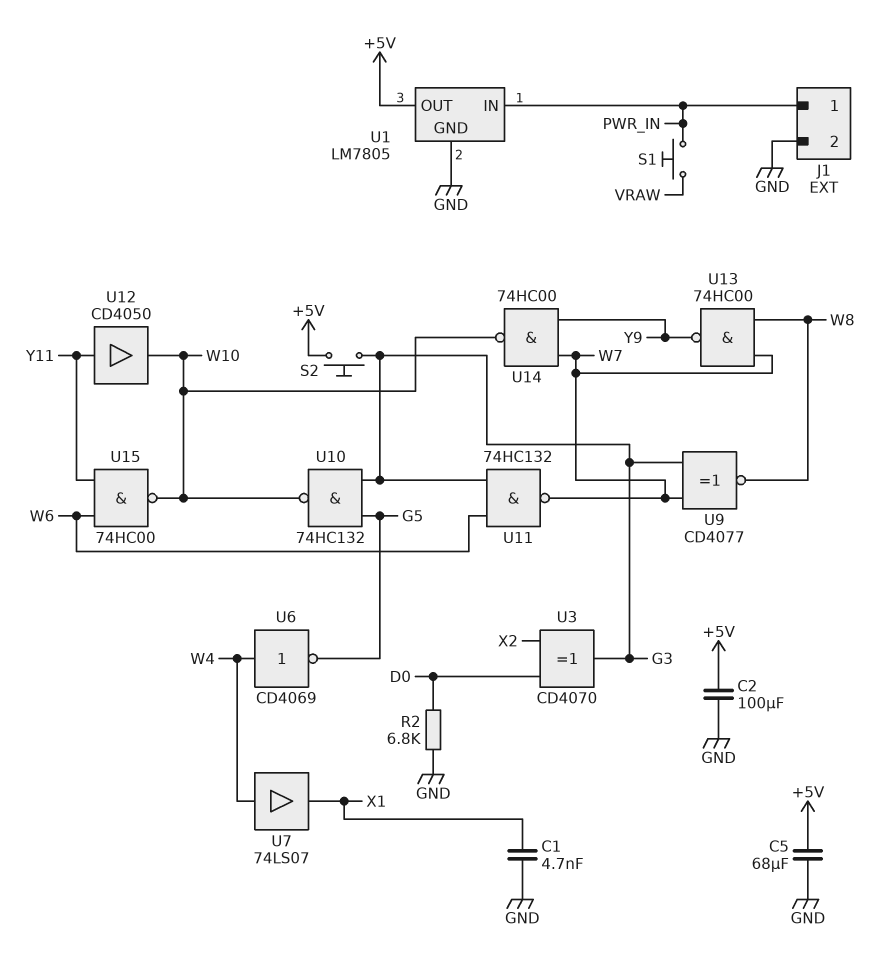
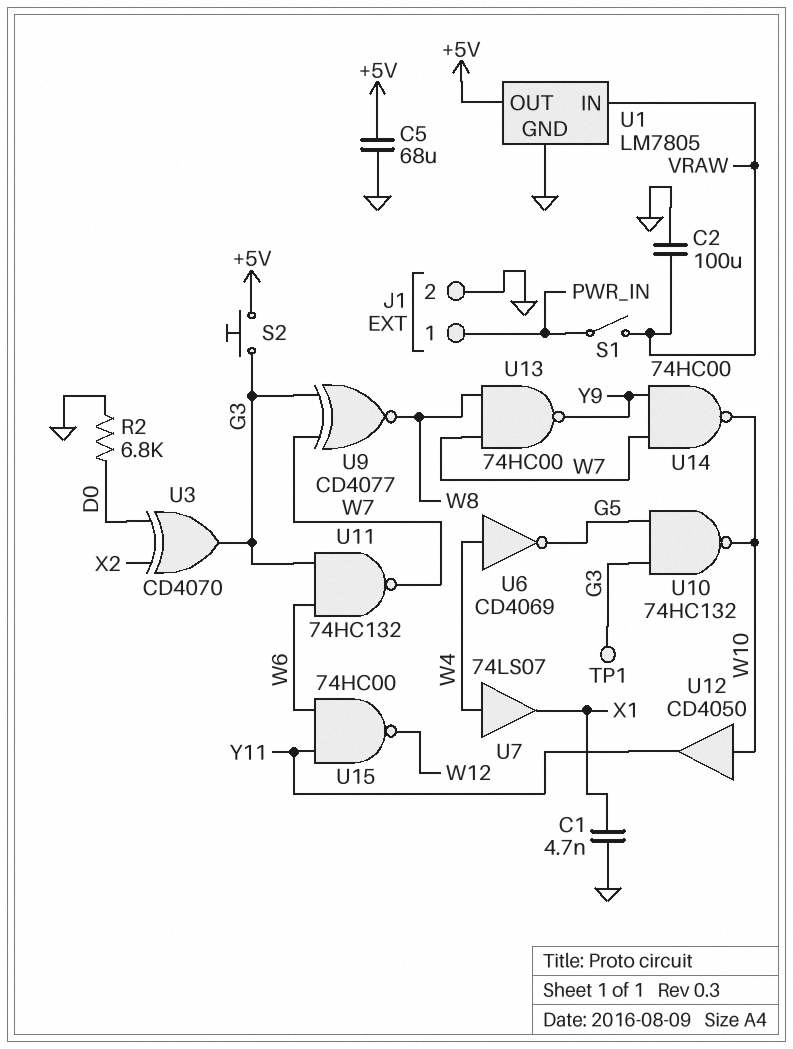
C2: 100uF (+5V, GND) -> 100uF (GND, VRAW)
S1: button (PWR_IN, VRAW) -> switch (PWR_IN, VRAW)
TP1: none -> test point (G3)
U1 pin IN: PWR_IN -> VRAW
U12: buffer CD4050 (in Y11, out W10) -> buffer CD4050 (in W10, out Y11)
U15: NAND 74HC00 (in W6, in Y11, out W10) -> NAND 74HC00 (in W6, in Y11, out W12)

